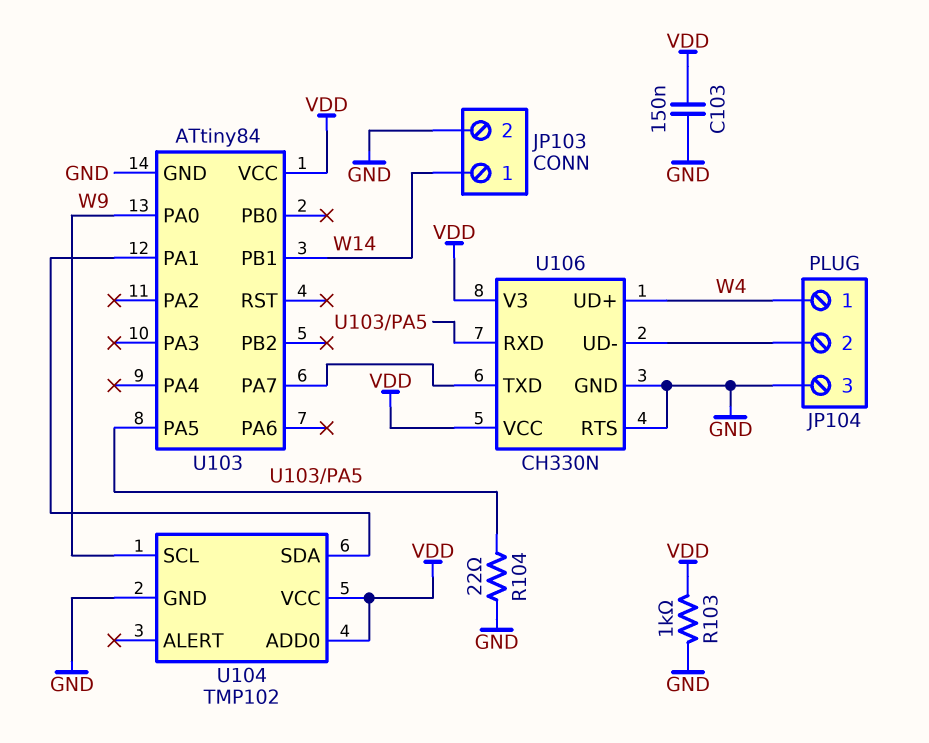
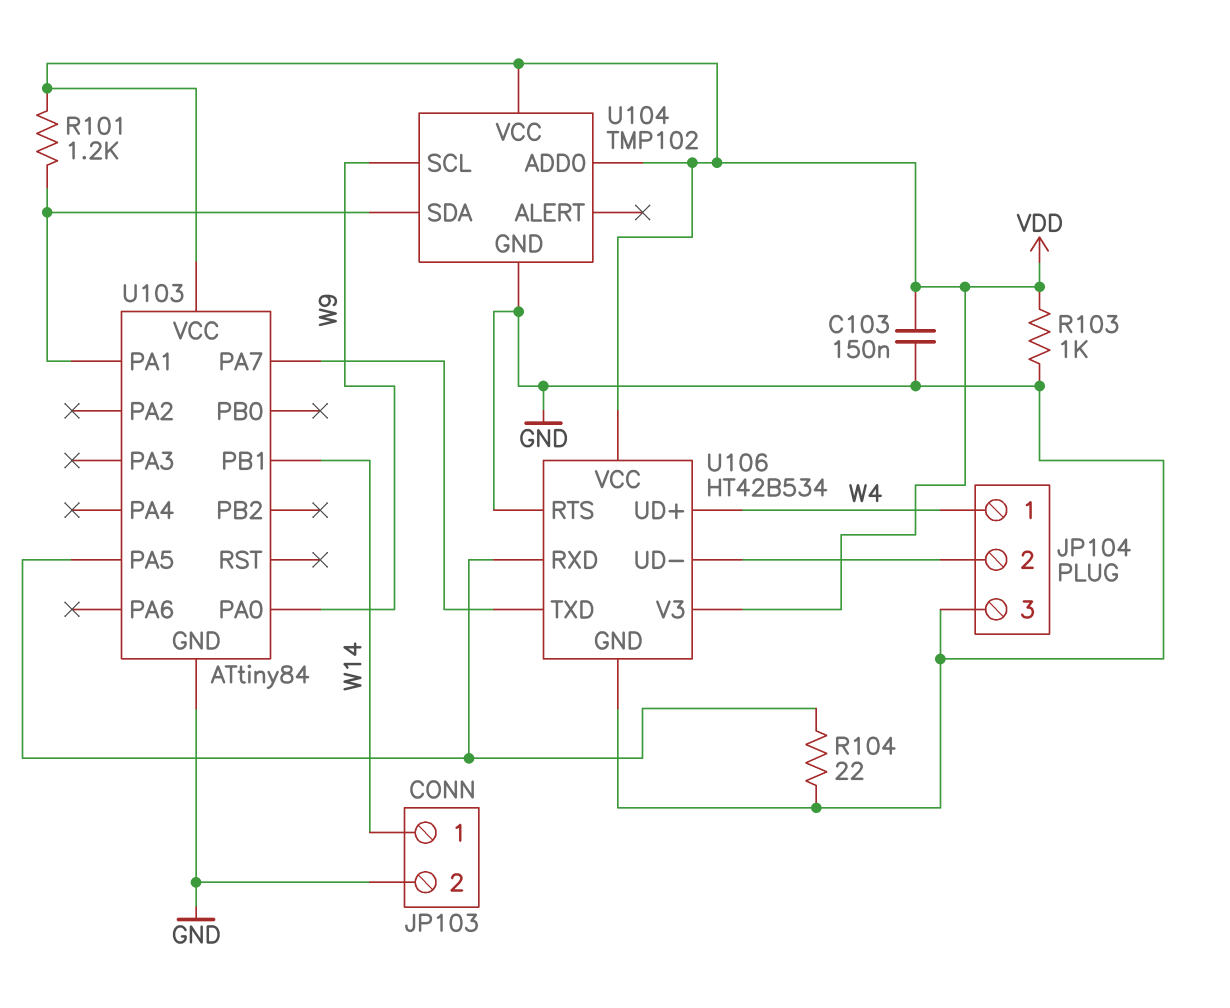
R101: none -> 1.2k (U103/PA1, VDD)
U106: CH330N -> HT42B534

